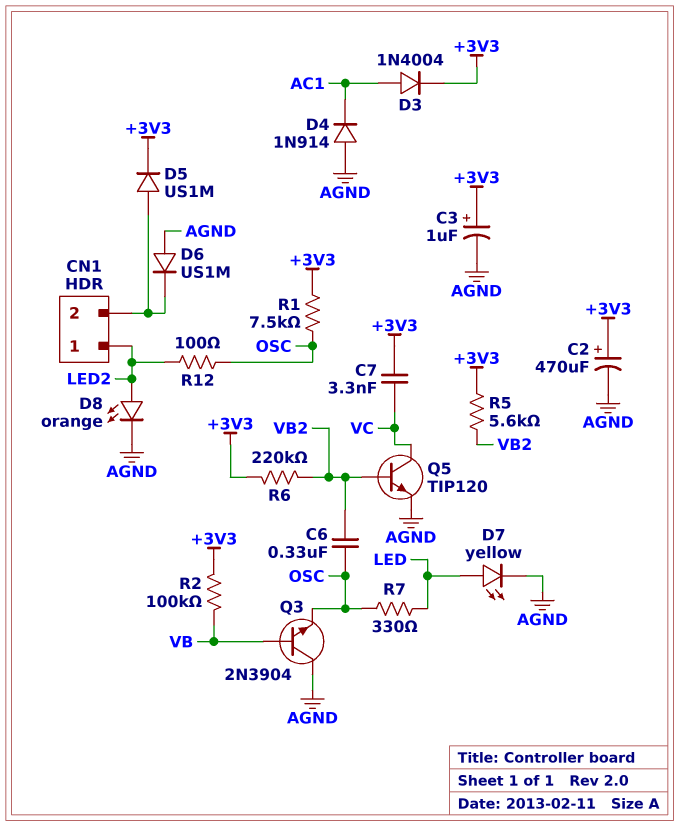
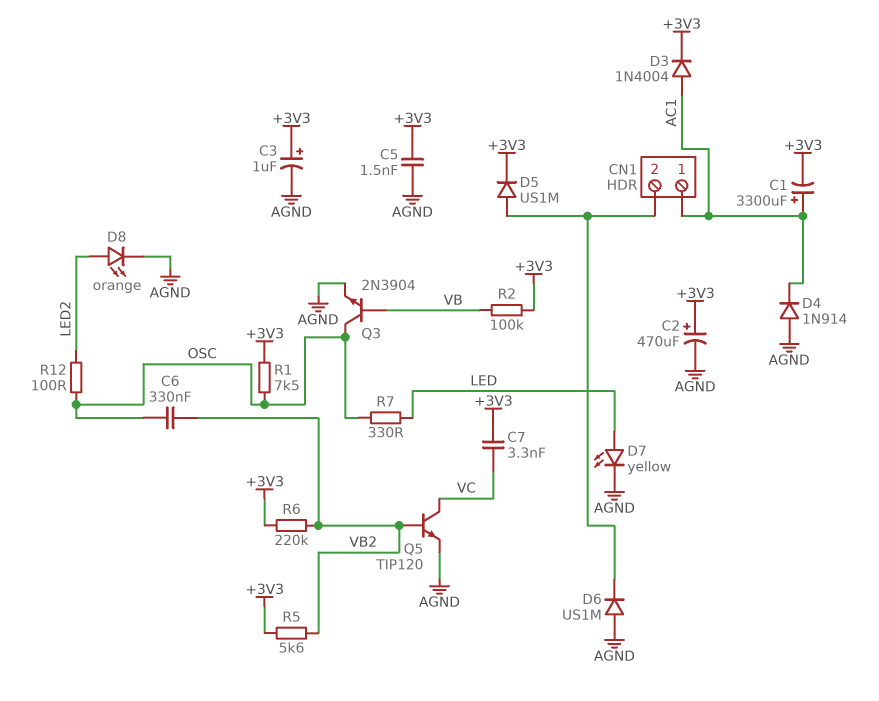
C1: none -> 3300uF (plus AC1, minus +3V3)
C5: none -> 1.5nF (+3V3, AGND)
CN1 pin 1: LED2 -> AC1
Q3: NPN 2N3904 (B VB, C AGND, E OSC) -> NPN 2N3904 (B VB, C OSC, E AGND)

